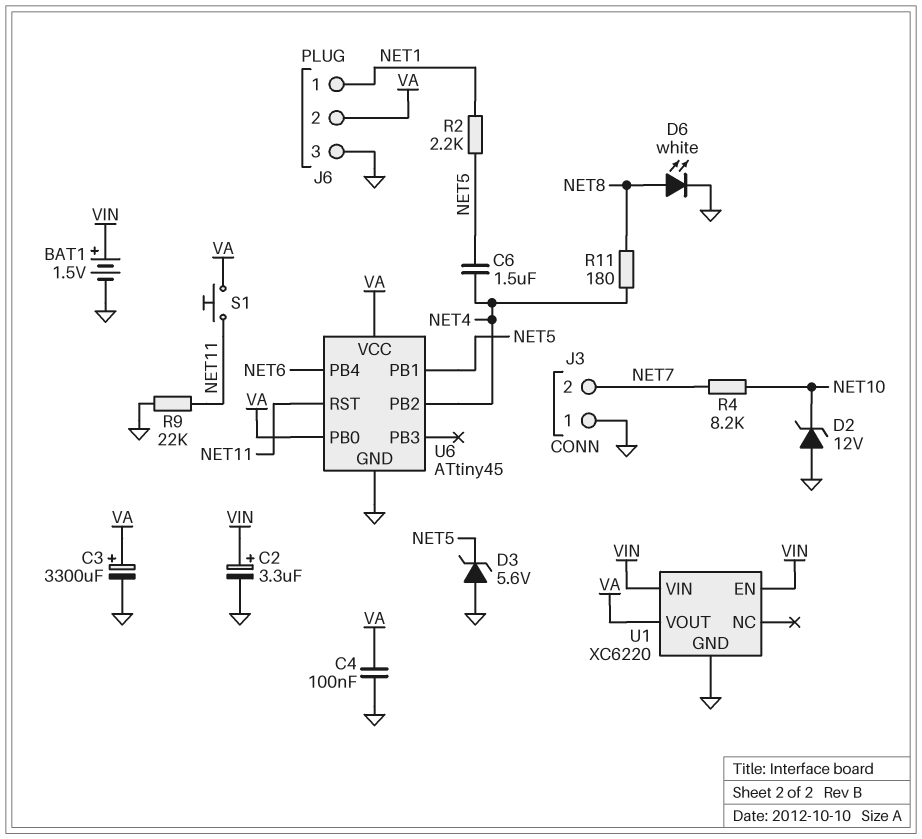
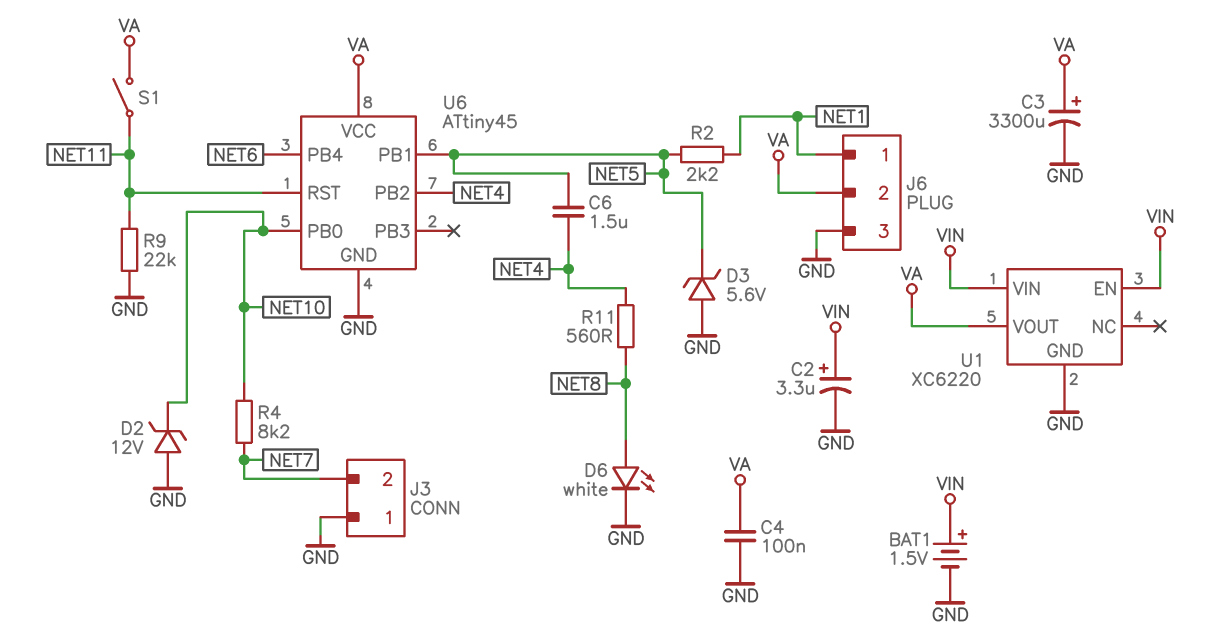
R11: 180 (NET4, NET8) -> 560 (NET4, NET8)
S1: button (NET11, VA) -> switch (NET11, VA)
U6 pin PB0: VA -> NET10

